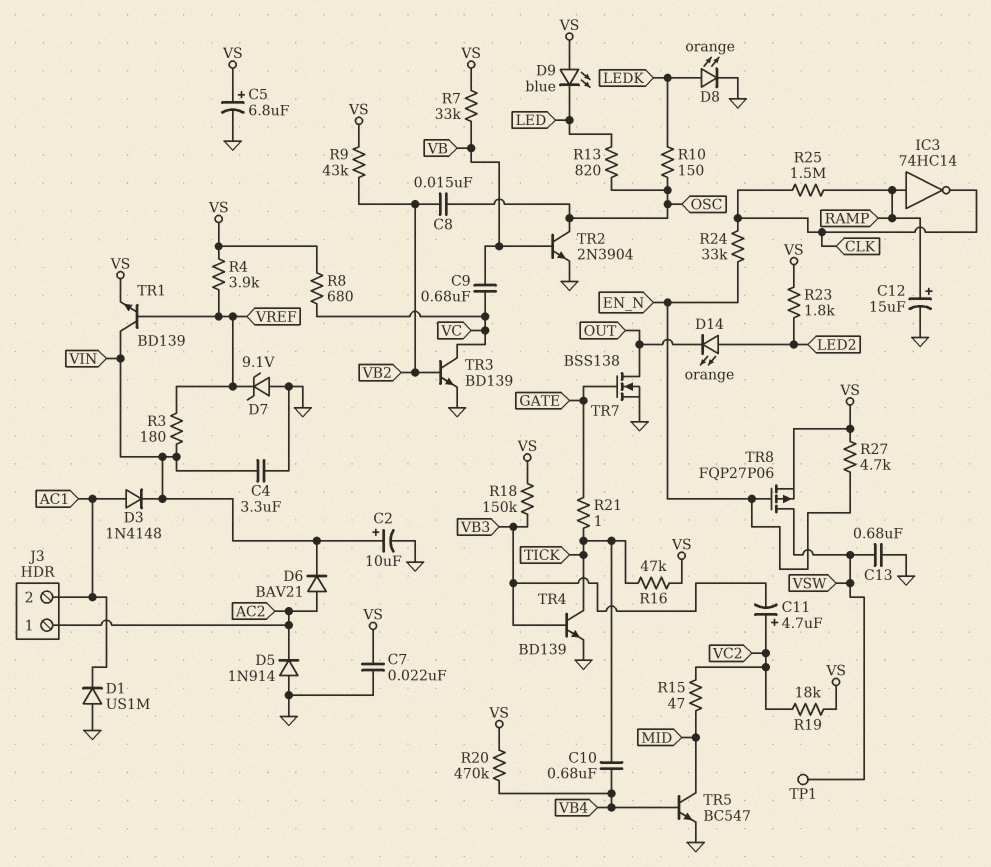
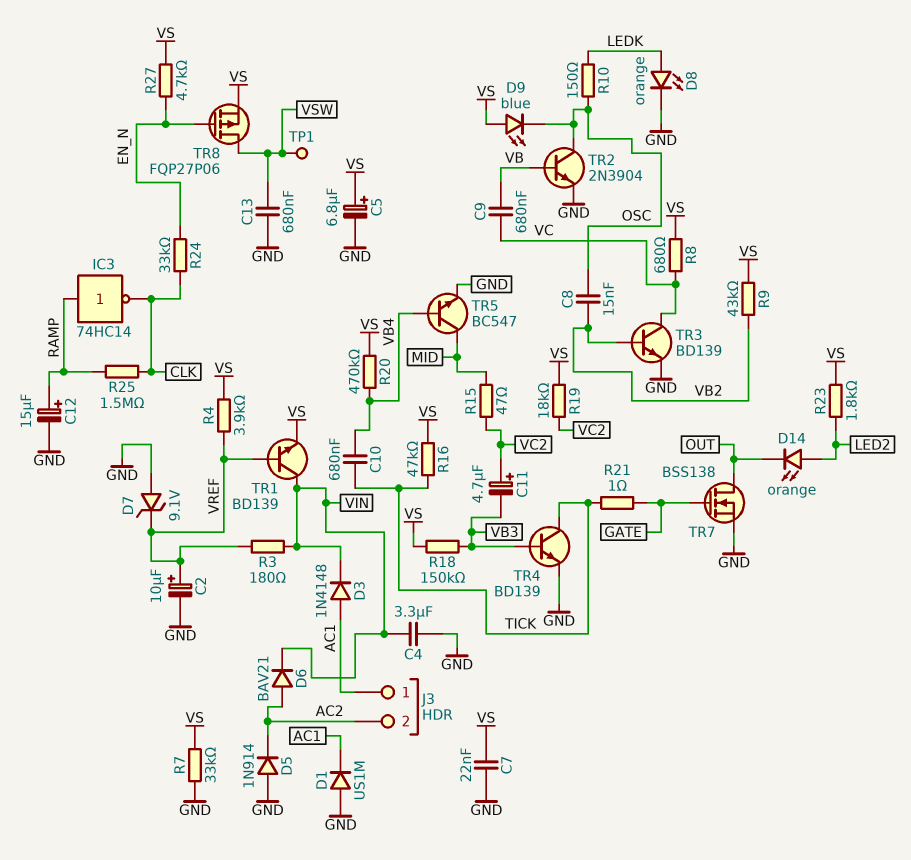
C2: 10uF (plus VIN, minus GND) -> 10uF (plus VREF, minus GND)
D9: LED blue (A VS, K LED) -> LED blue (A VS, K OSC)
J3 pin 1: AC2 -> AC1
J3 pin 2: AC1 -> AC2
R7: 33k (VB, VS) -> 33k (GND, VS)
R13: 820 (LED, OSC) -> none

